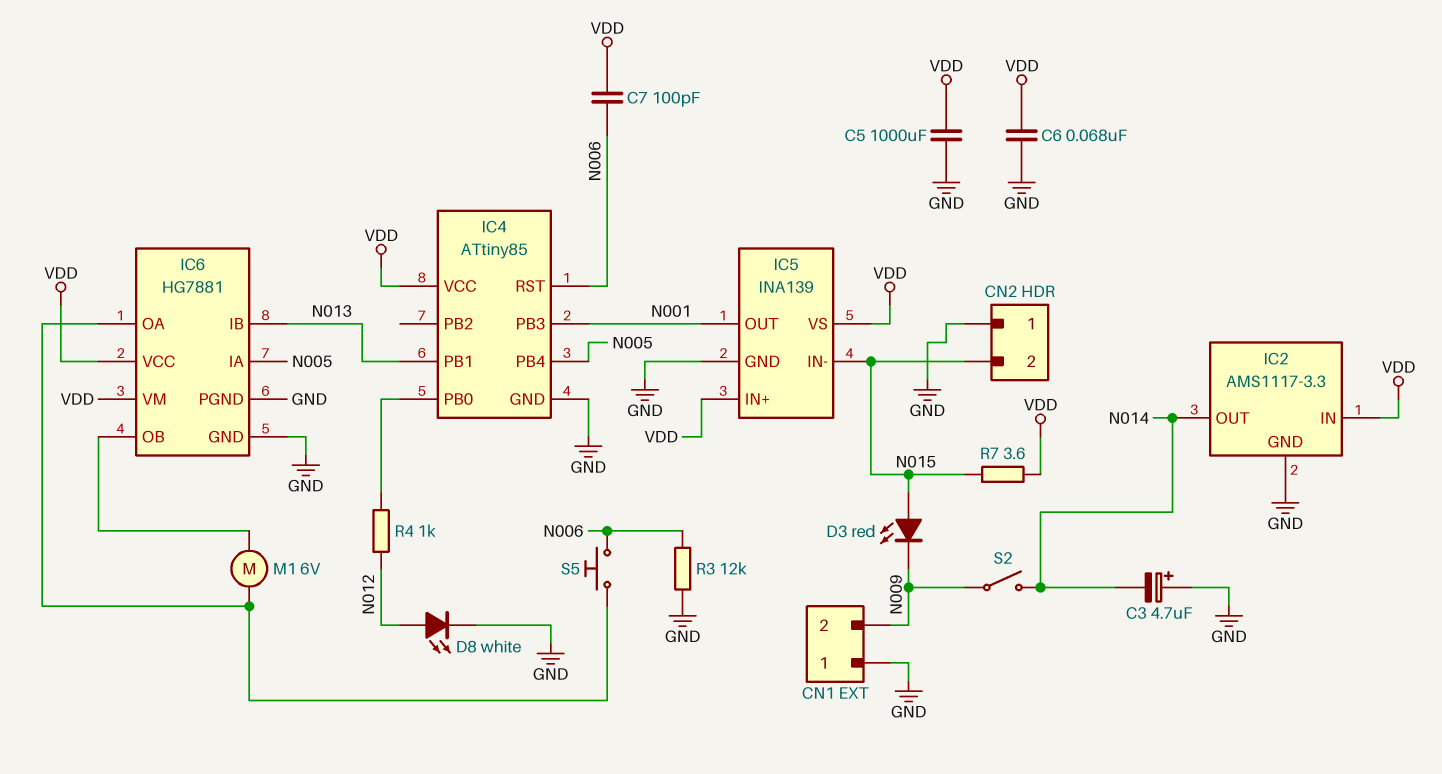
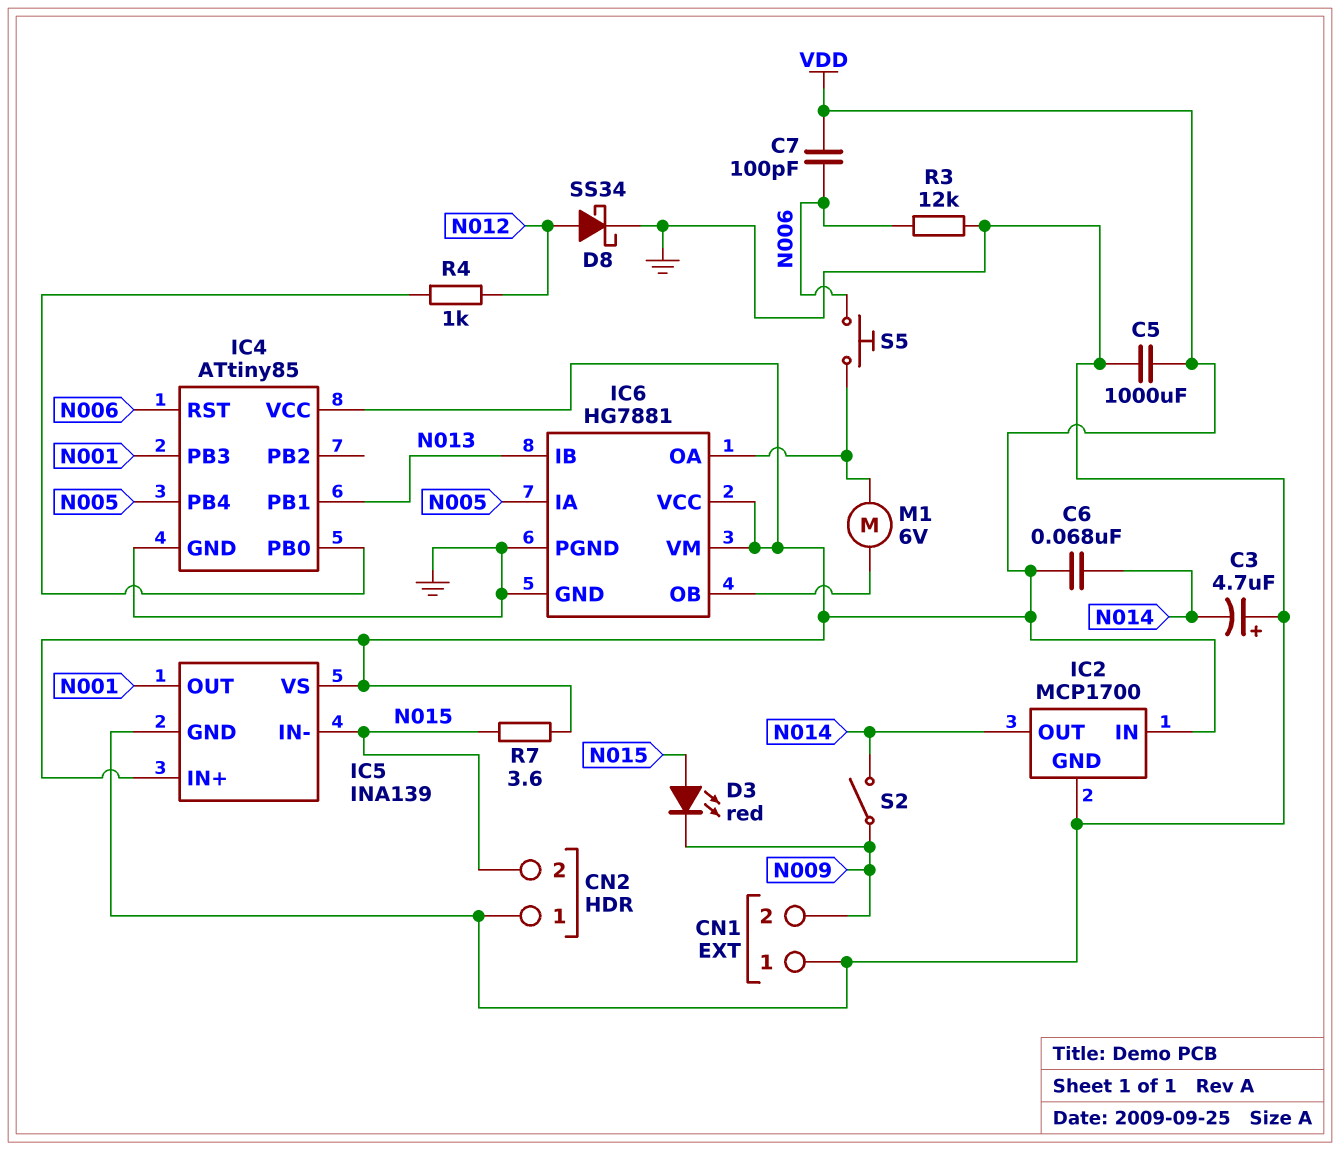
C6: 68nF (GND, VDD) -> 68nF (N014, VDD)
D8: LED white (A N012, K GND) -> schottky SS34 (A N012, K GND)
IC2: AMS1117-3.3 -> MCP1700

